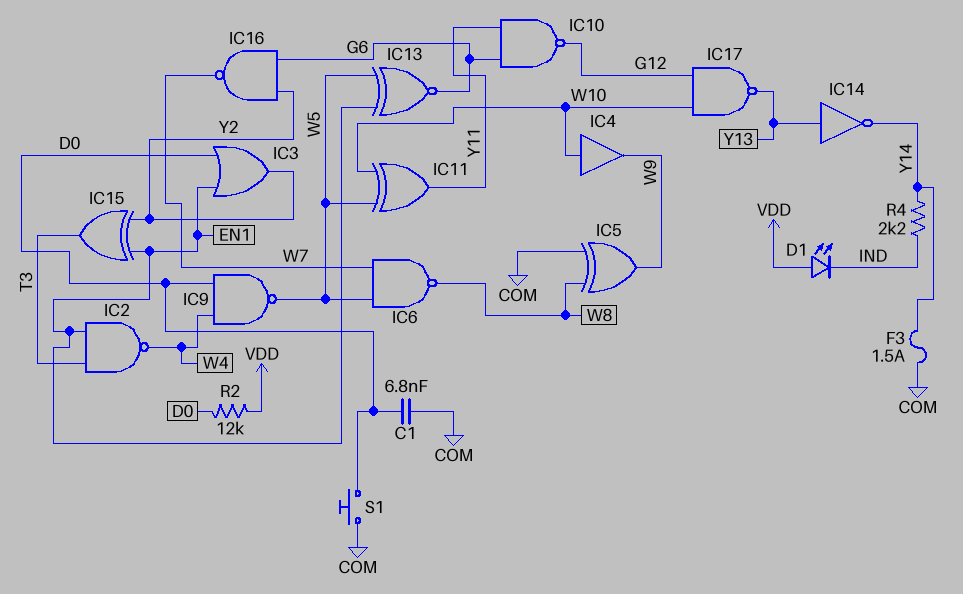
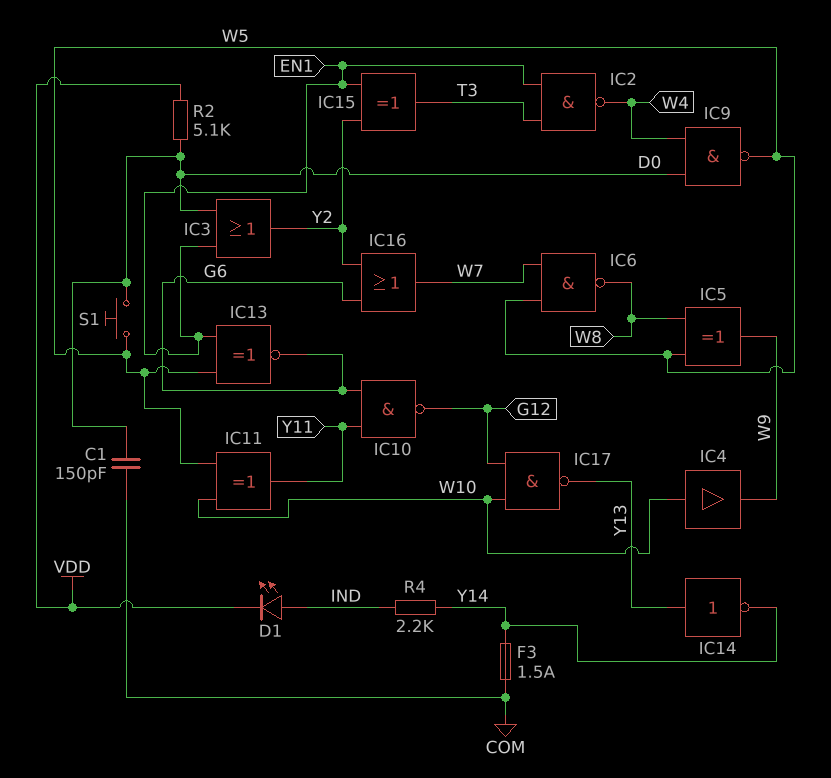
C1: 6.8nF (COM, D0) -> 150pF (COM, D0)
D1: LED (A VDD, K IND) -> LED (A IND, K VDD)
IC5: XOR (in COM, in W8, out W9) -> XOR (in W5, in W8, out W9)
IC16: NAND (in G6, in Y2, out W7) -> OR (in G6, in Y2, out W7)
R2: 12k (D0, VDD) -> 5.1k (D0, VDD)
S1: button (COM, D0) -> button (D0, W5)

